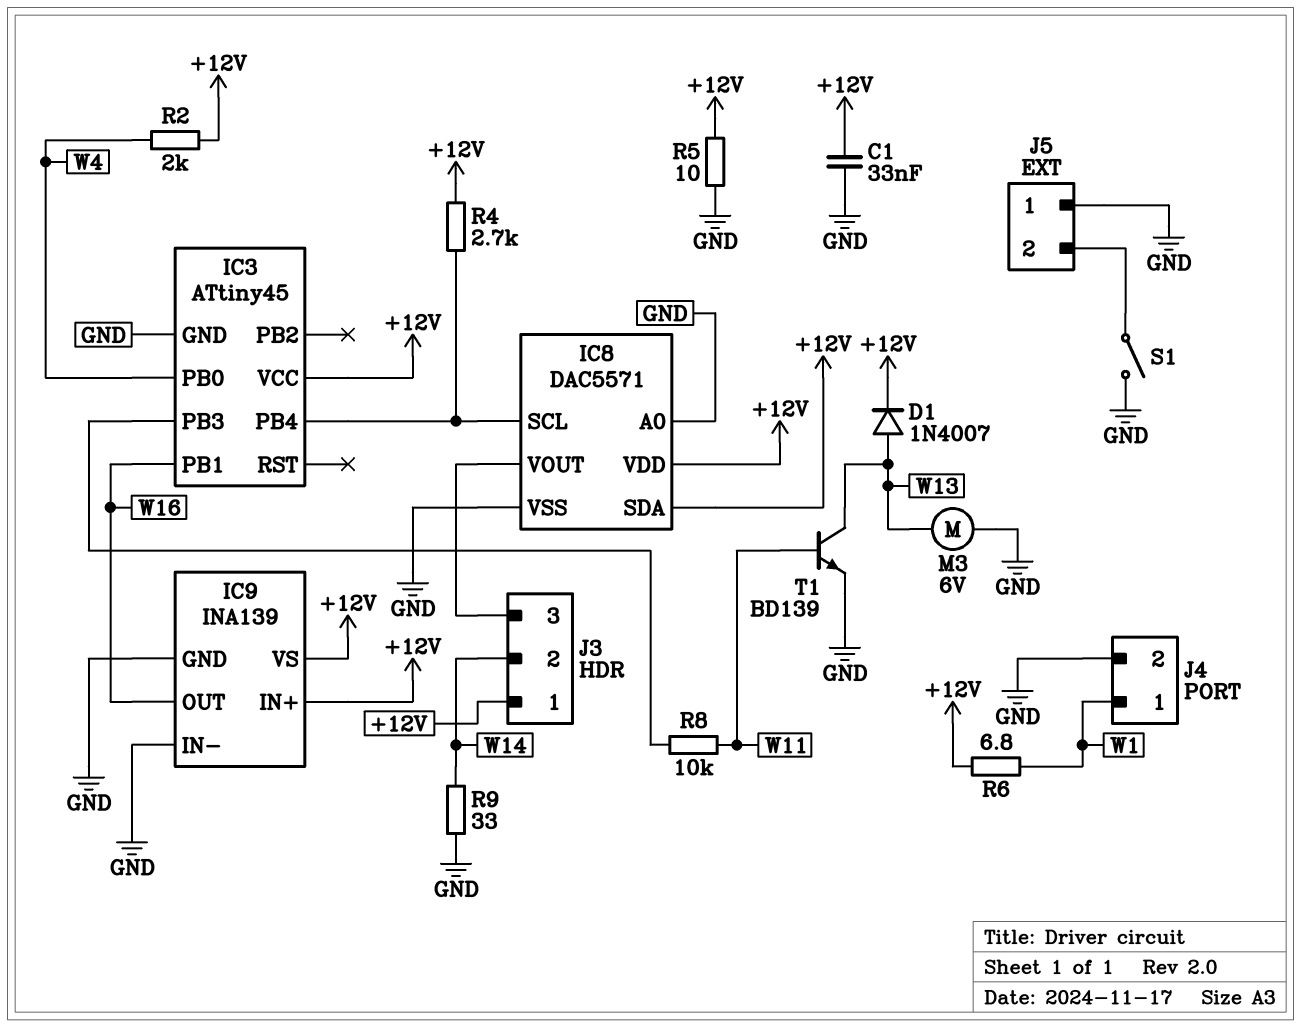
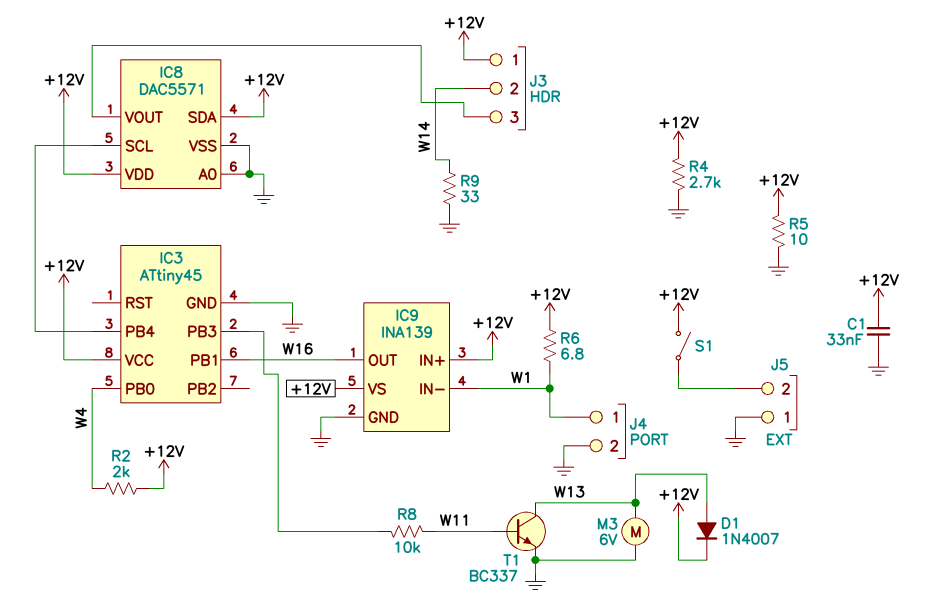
IC9 pin IN-: GND -> W1
R4: 2.7k (+12V, IC3/PB4) -> 2.7k (+12V, GND)
S1: switch (GND, J5/2) -> switch (+12V, J5/2)
T1: NPN BD139 (B W11, C W13, E GND) -> NPN BC337 (B W11, C W13, E GND)

